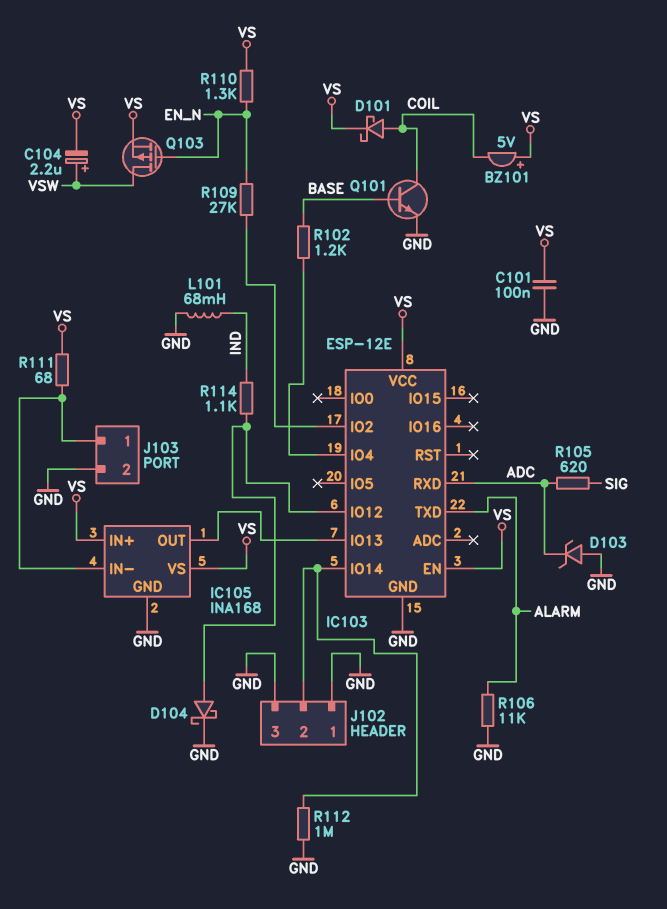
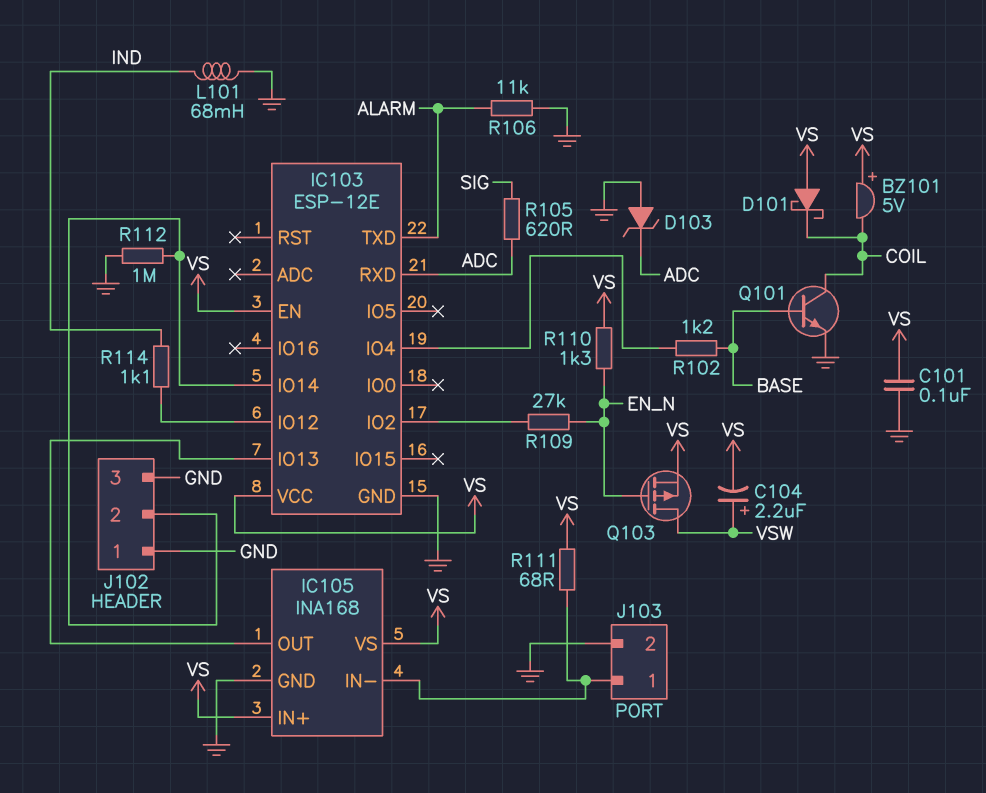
D101: schottky (A COIL, K VS) -> schottky (A VS, K COIL)
D104: schottky (A IC103/IO12, K GND) -> none

